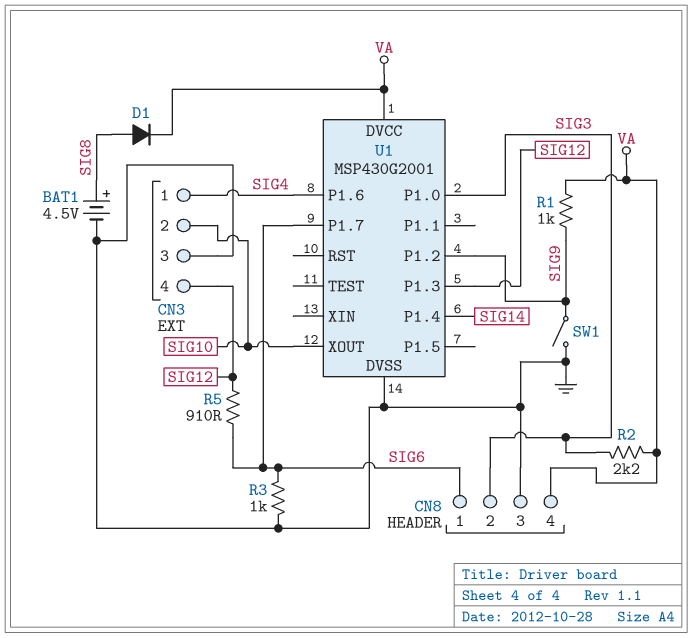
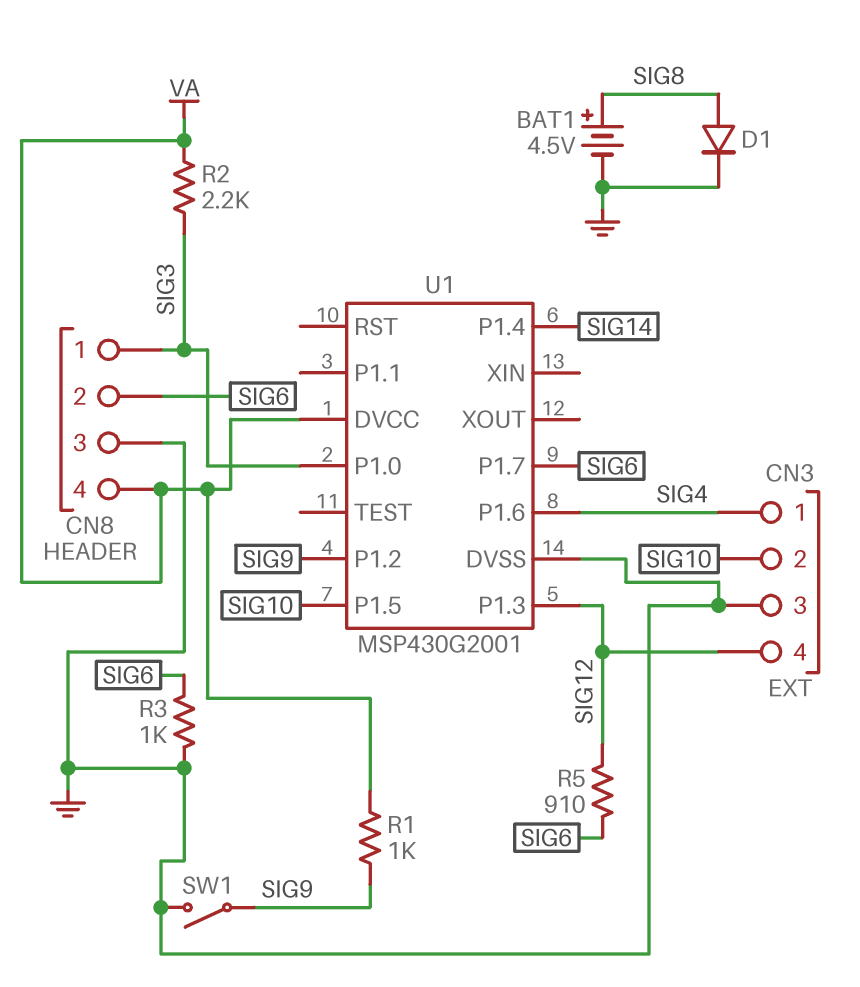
CN8 pin 1: SIG6 -> SIG3
CN8 pin 2: SIG3 -> SIG6
D1: diode (A SIG8, K VA) -> diode (A SIG8, K GND)
U1 pin P1.5: none -> SIG10
U1 pin XOUT: SIG10 -> none

